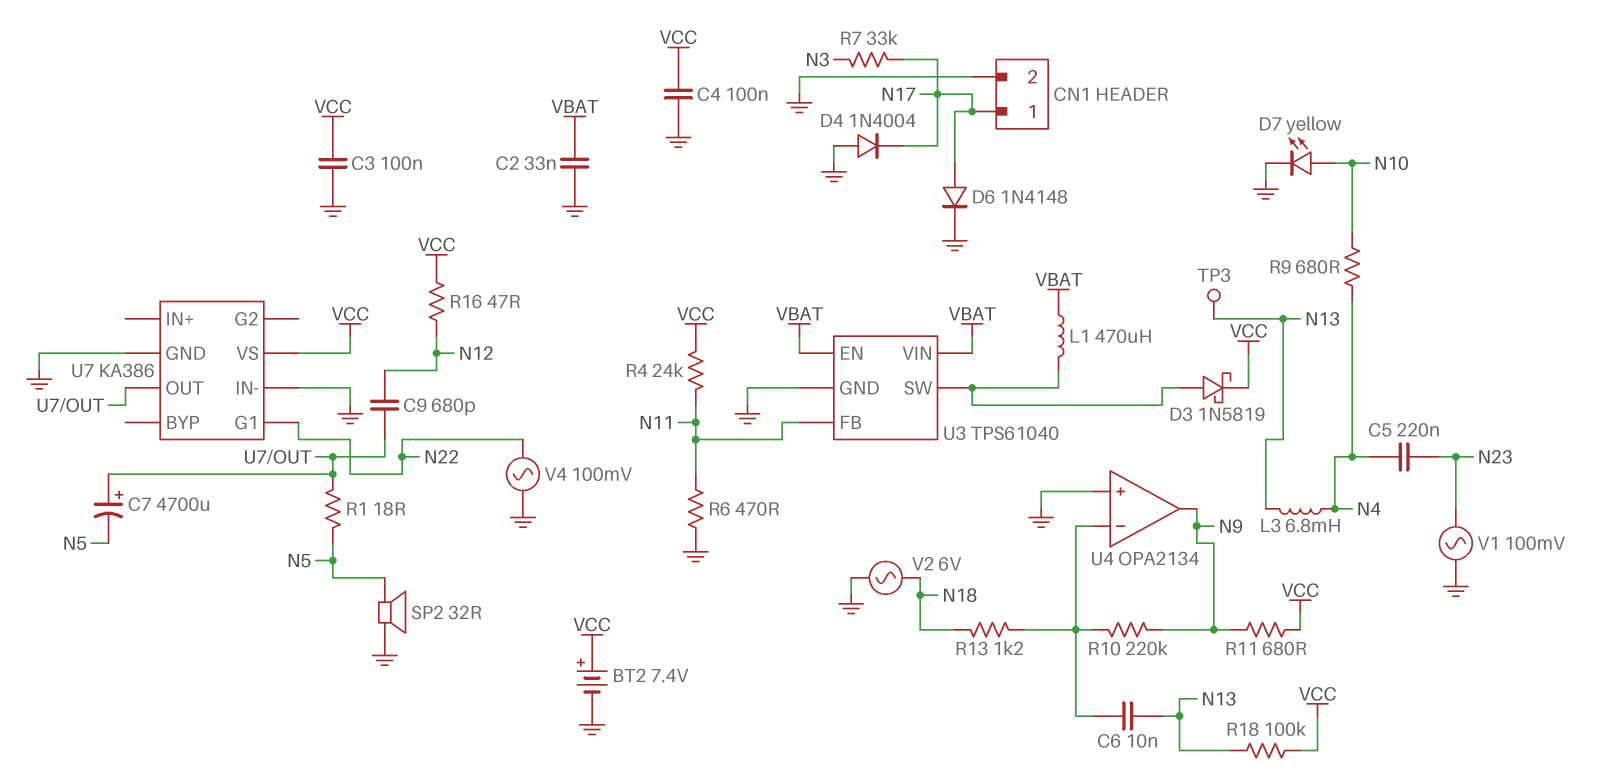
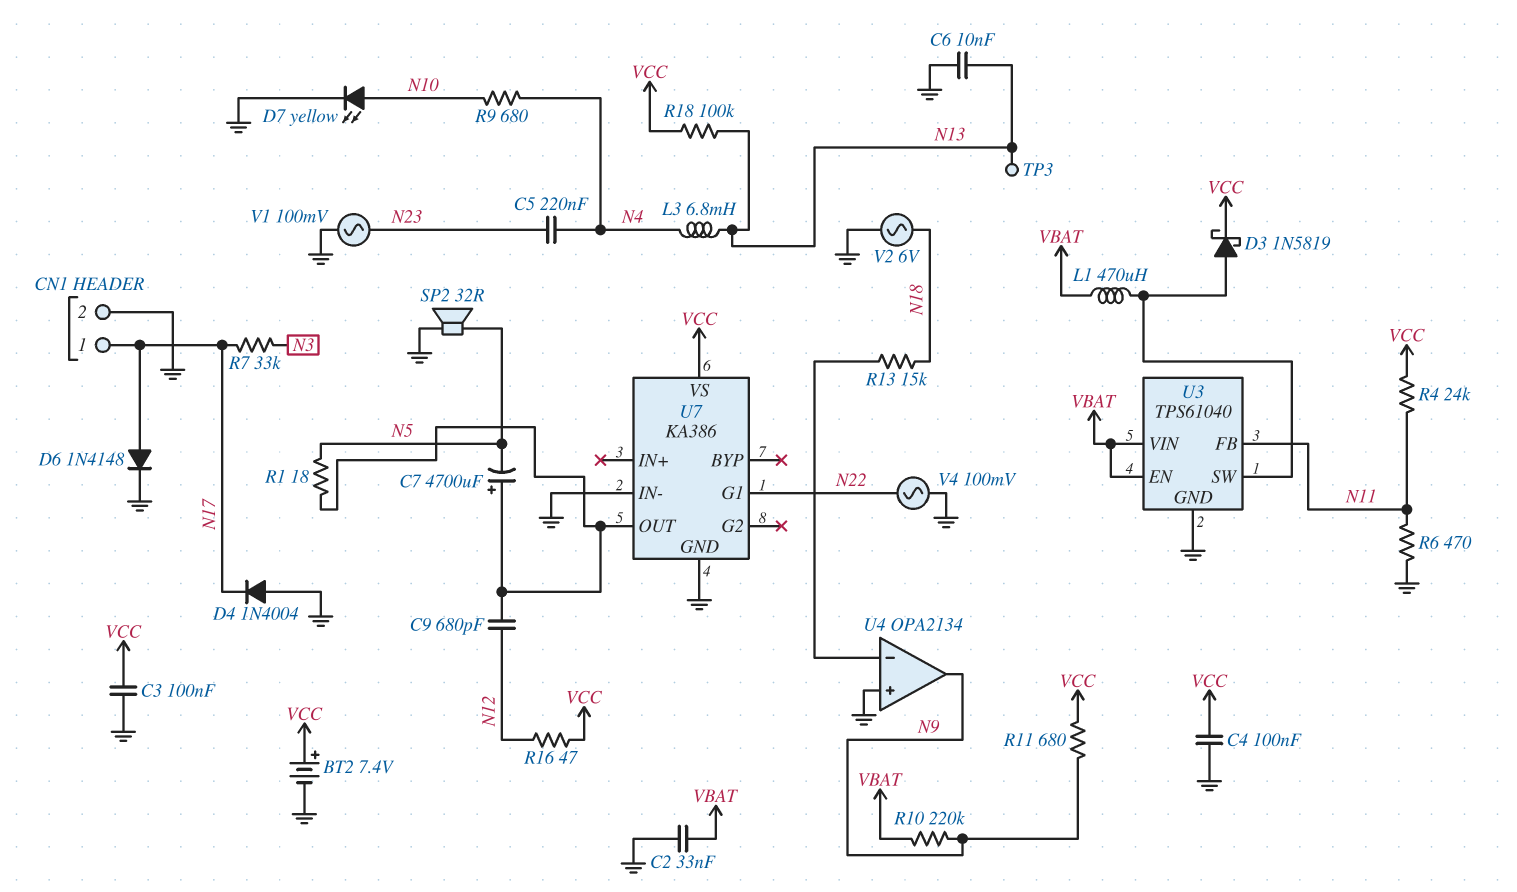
C6: 10nF (N13, U4/in-) -> 10nF (GND, N13)
R10: 220k (N9, U4/in-) -> 220k (N9, VBAT)
R13: 1.2k (N18, U4/in-) -> 15k (N18, U4/in-)

